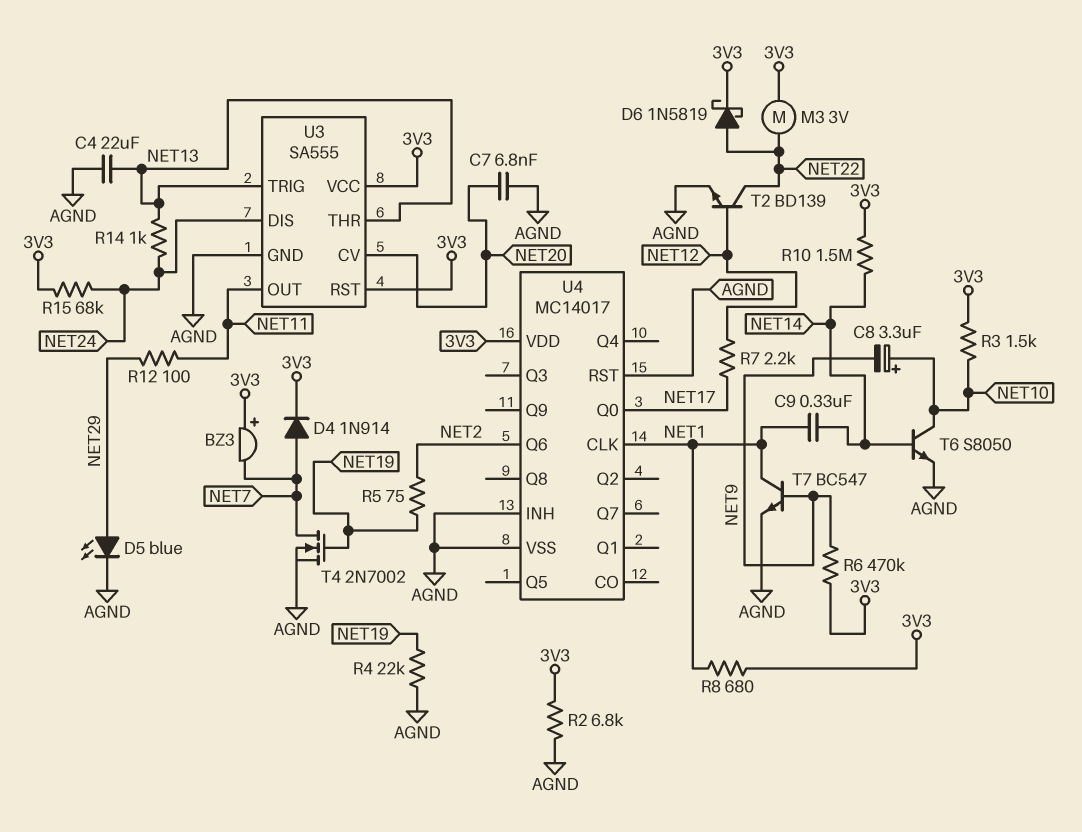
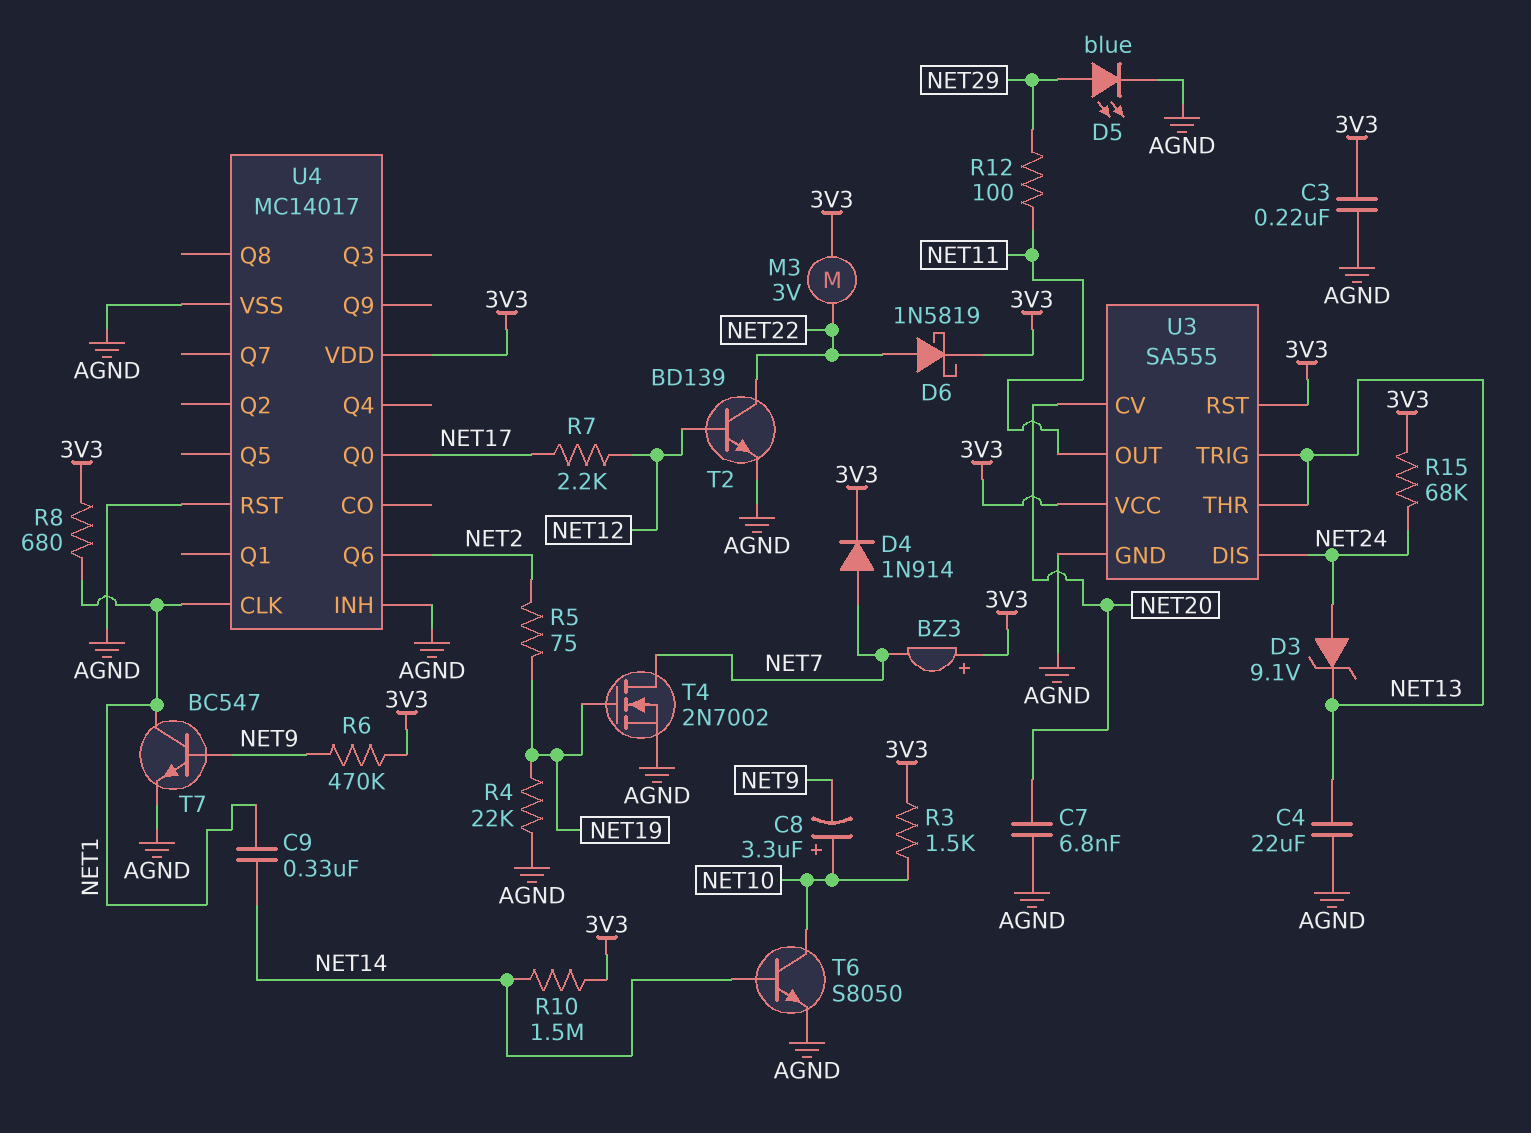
C3: none -> 220nF (3V3, AGND)
D3: none -> zener 9.1V (A NET24, K NET13)
R2: 6.8k (3V3, AGND) -> none
R14: 1k (NET13, NET24) -> none

